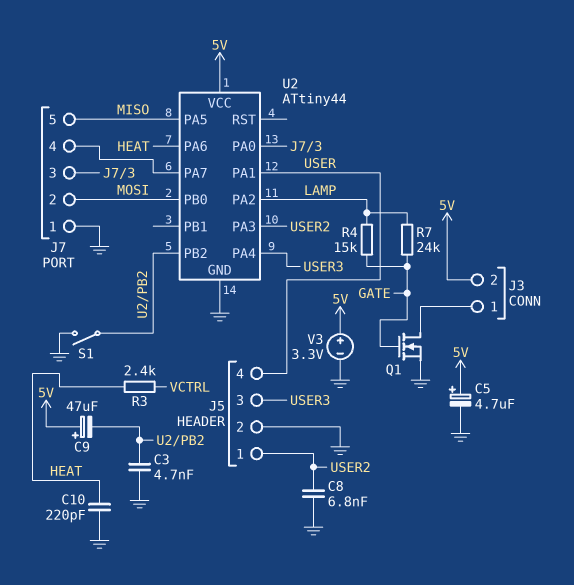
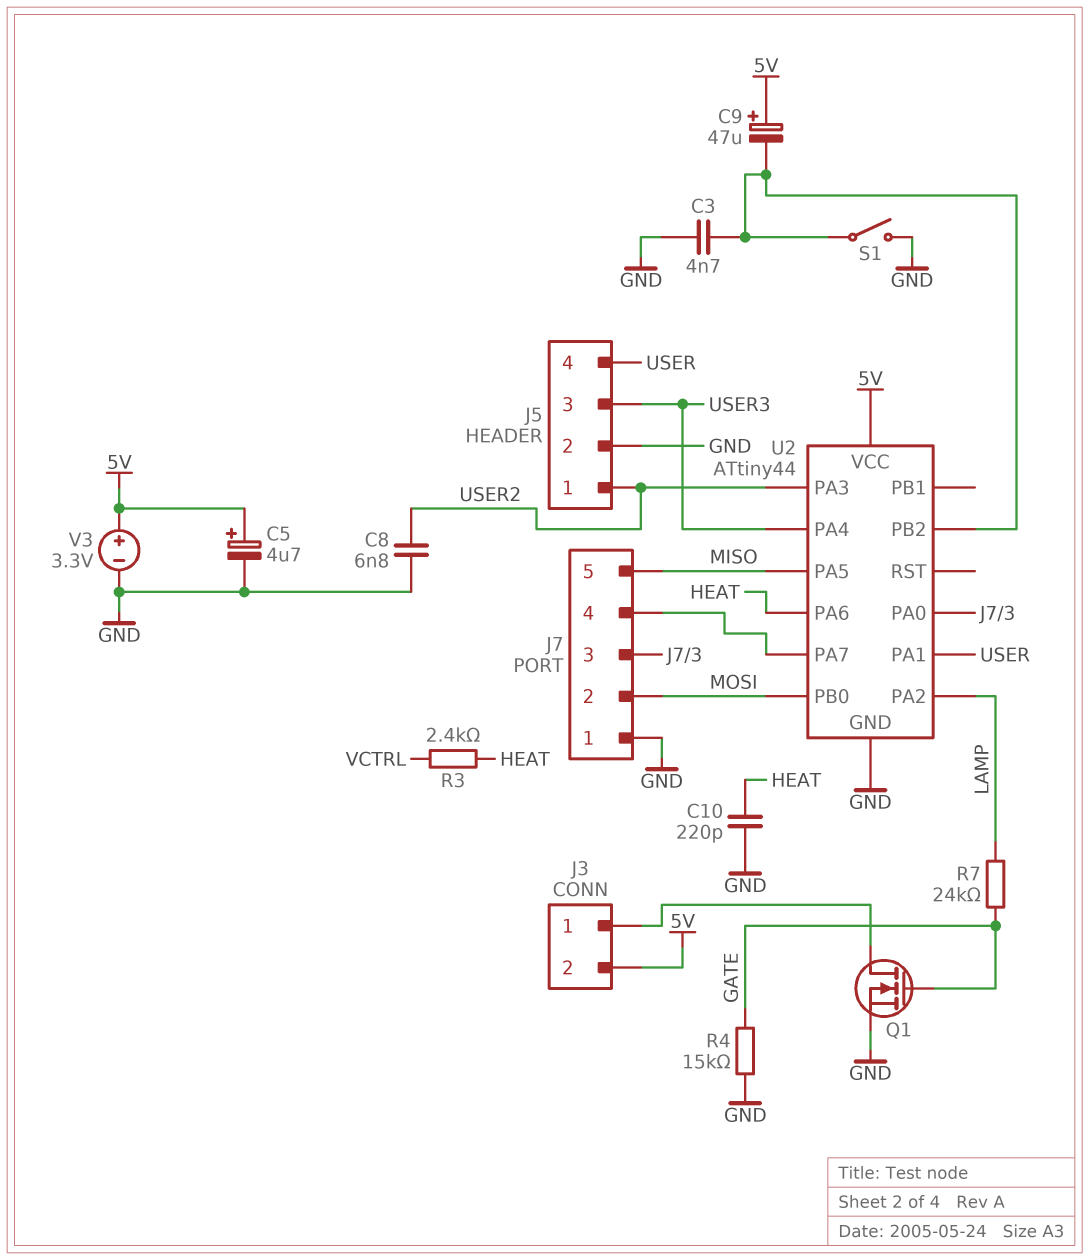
R4: 15k (GATE, LAMP) -> 15k (GATE, GND)

